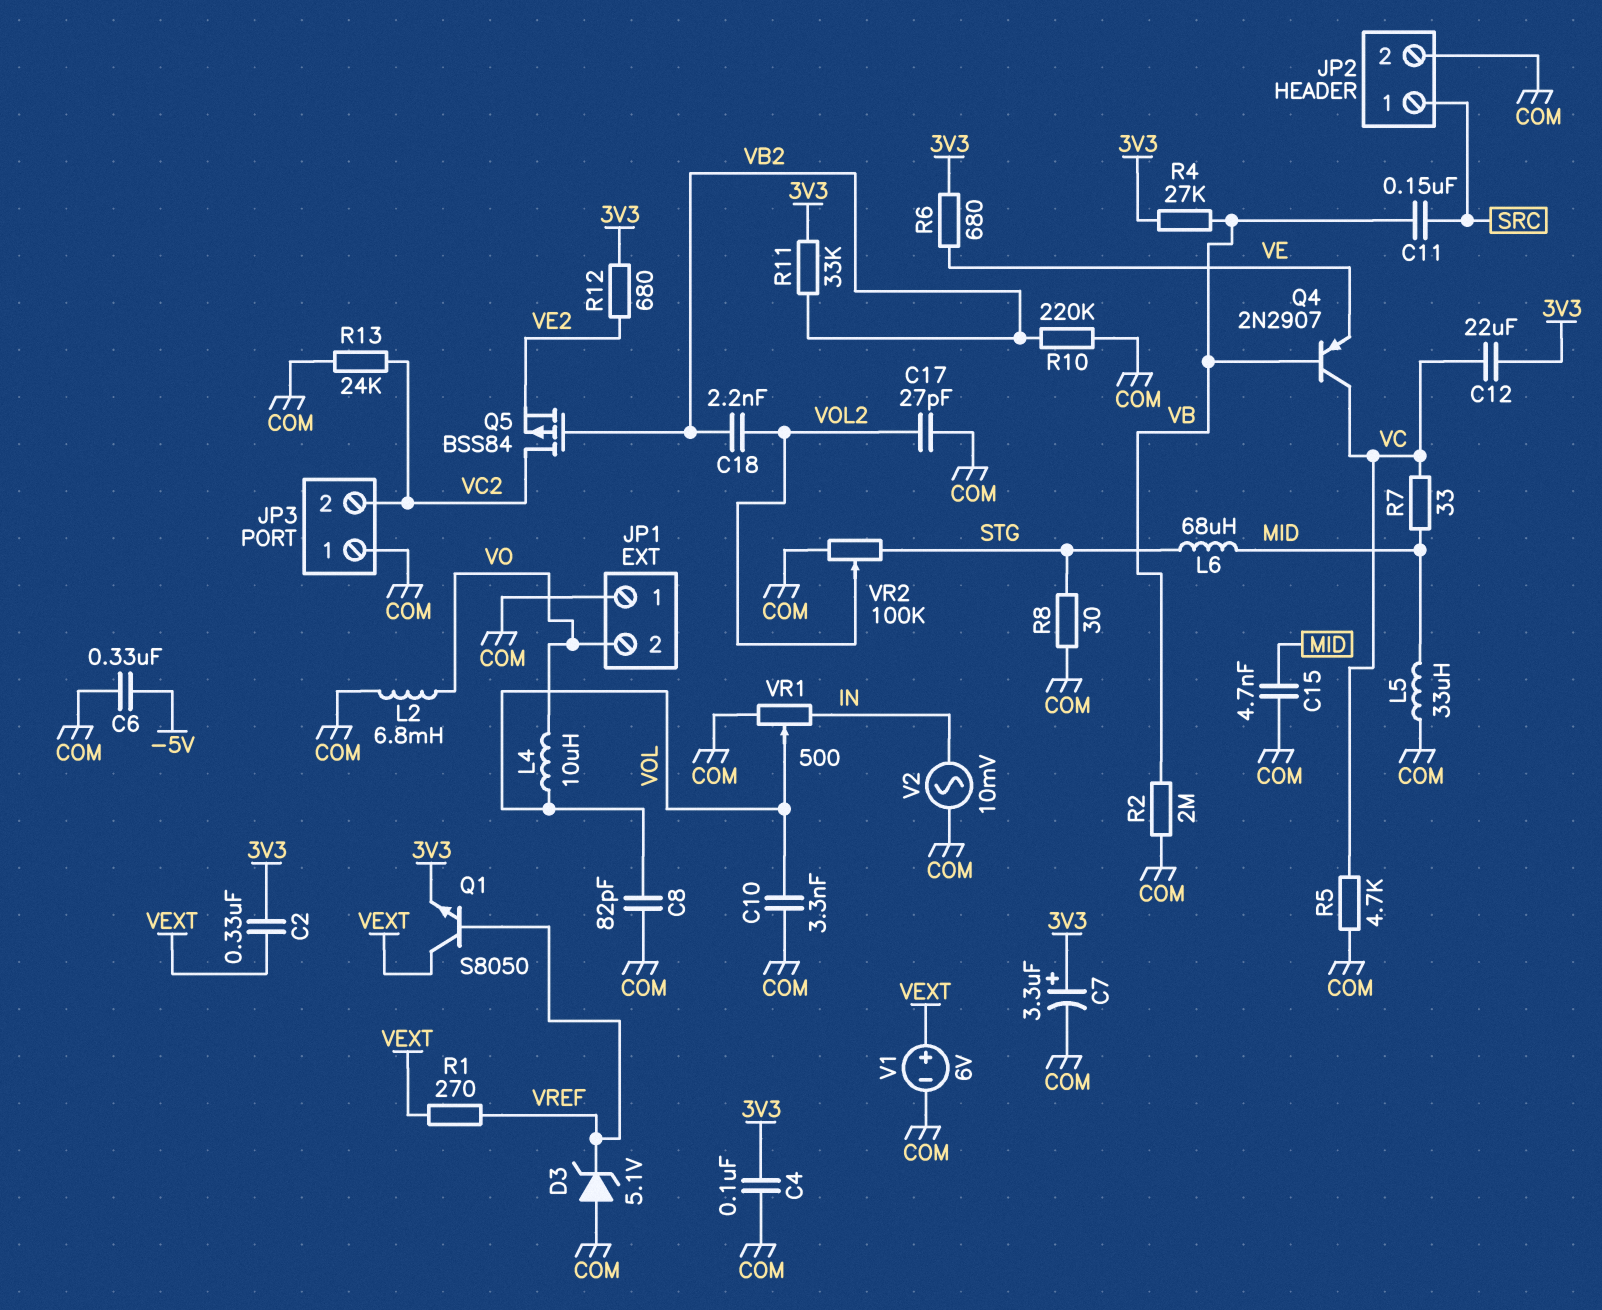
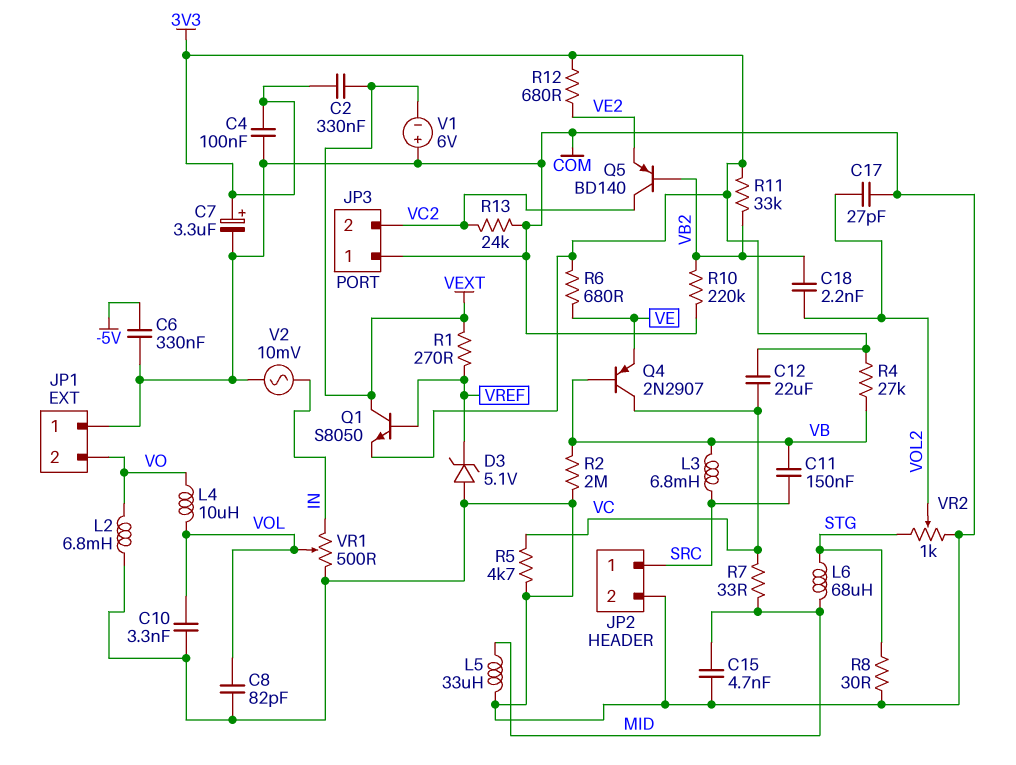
L3: none -> 6.8mH (SRC, VB)
Q5: PMOS BSS84 (G VB2, D VC2, S VE2) -> PNP BD140 (B VB2, C VC2, E VE2)
V1: 6V (plus VEXT, minus COM) -> 6V (plus COM, minus VEXT)
VR2: 100k (COM, STG, wiper VOL2) -> 1k (COM, STG, wiper VOL2)

